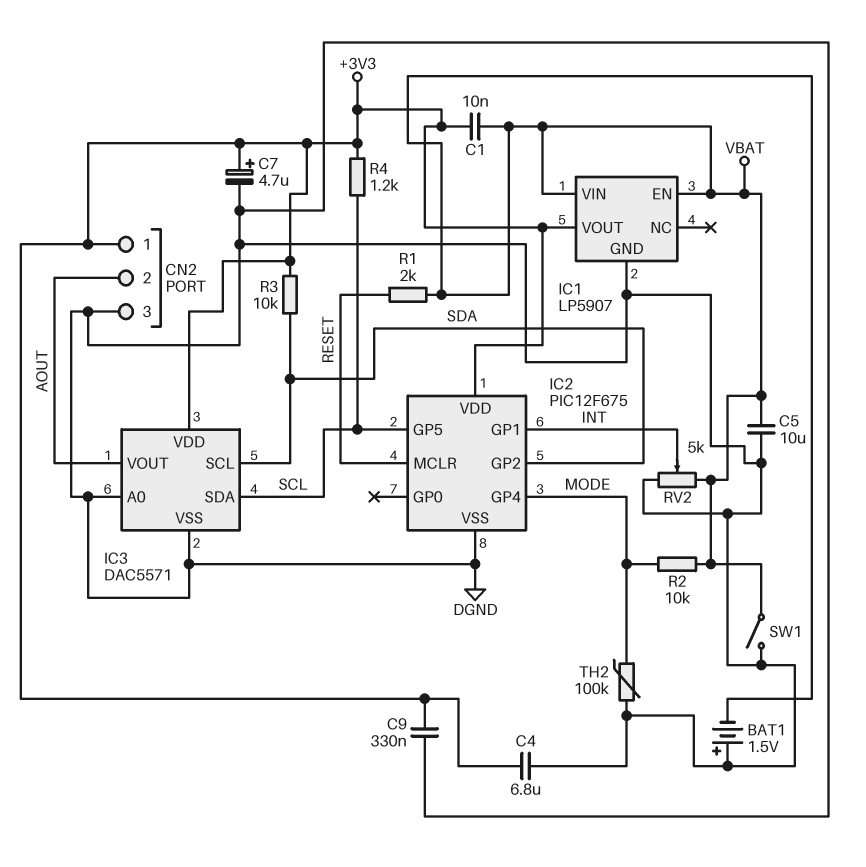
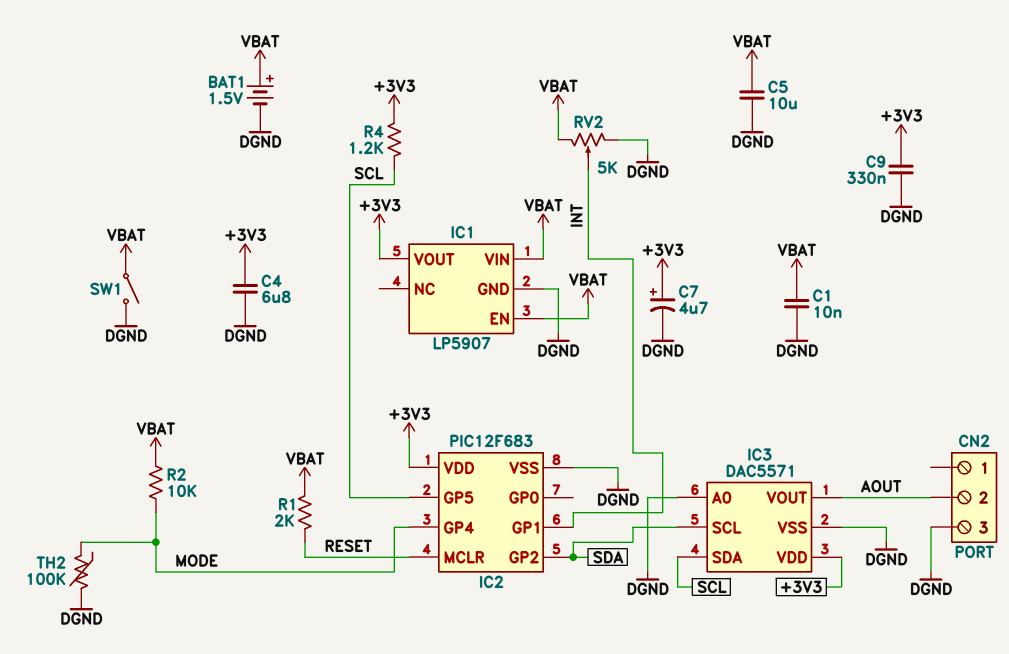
BAT1: 1.5V (plus DGND, minus VBAT) -> 1.5V (plus VBAT, minus DGND)
C1: 10nF (+3V3, VBAT) -> 10nF (DGND, VBAT)
CN2 pin 1: +3V3 -> none
IC2: PIC12F675 -> PIC12F683
R3: 10k (+3V3, SDA) -> none

